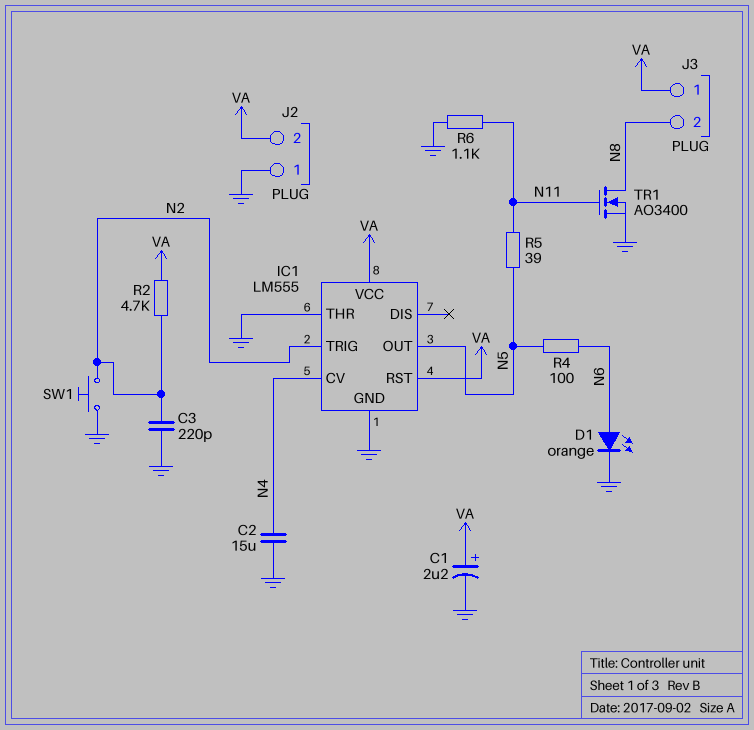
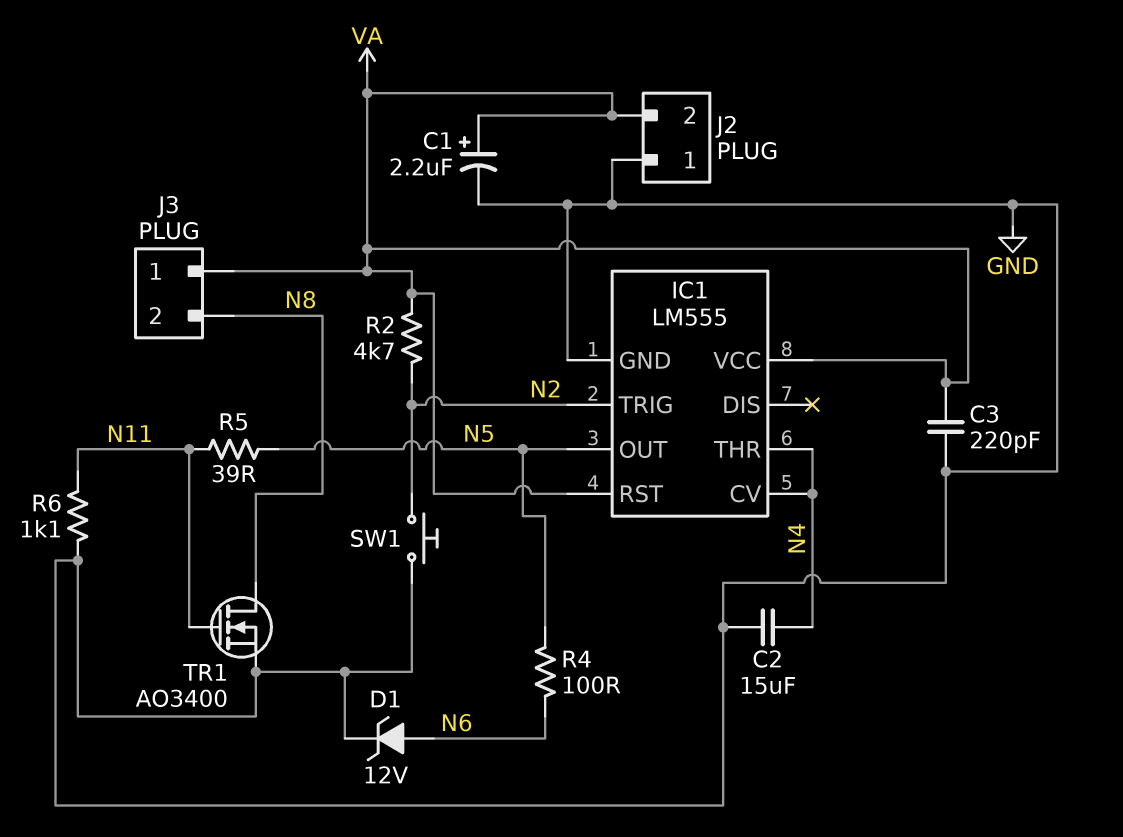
C3: 220pF (GND, N2) -> 220pF (GND, VA)
D1: LED orange (A N6, K GND) -> zener 12V (A N6, K GND)
IC1 pin THR: GND -> N4

